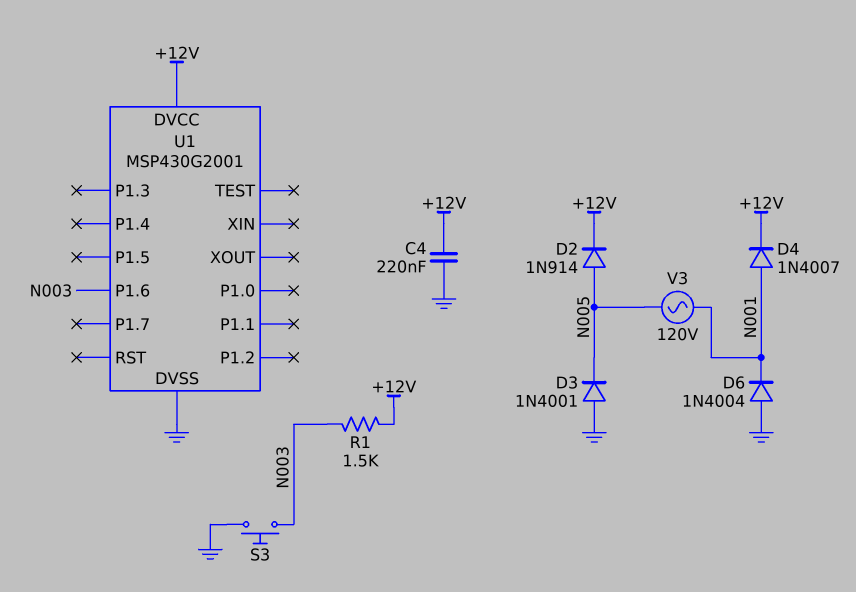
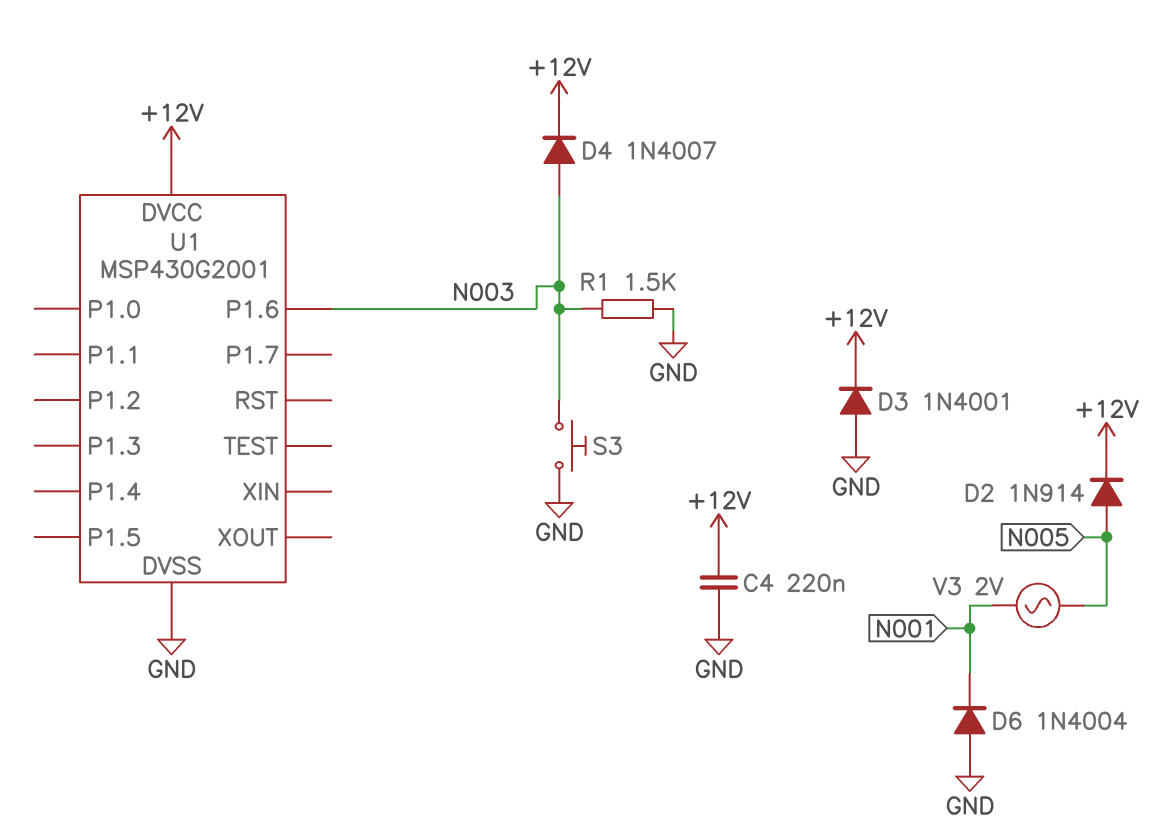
D3: diode 1N4001 (A GND, K N005) -> diode 1N4001 (A GND, K +12V)
D4: diode 1N4007 (A N001, K +12V) -> diode 1N4007 (A N003, K +12V)
R1: 1.5k (+12V, N003) -> 1.5k (GND, N003)
V3: AC 120V (N001, N005) -> AC 2V (N001, N005)

